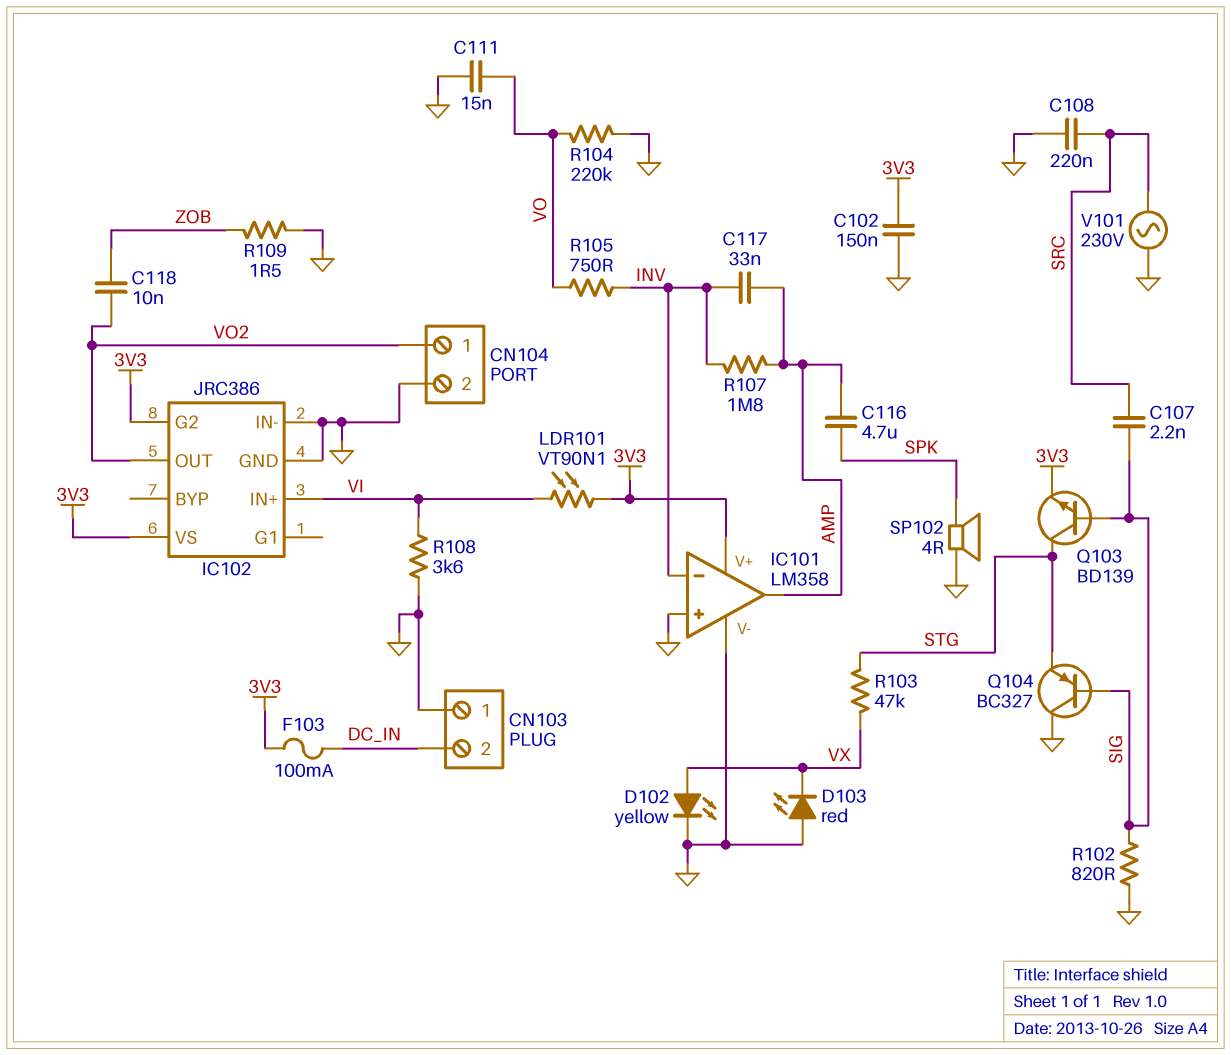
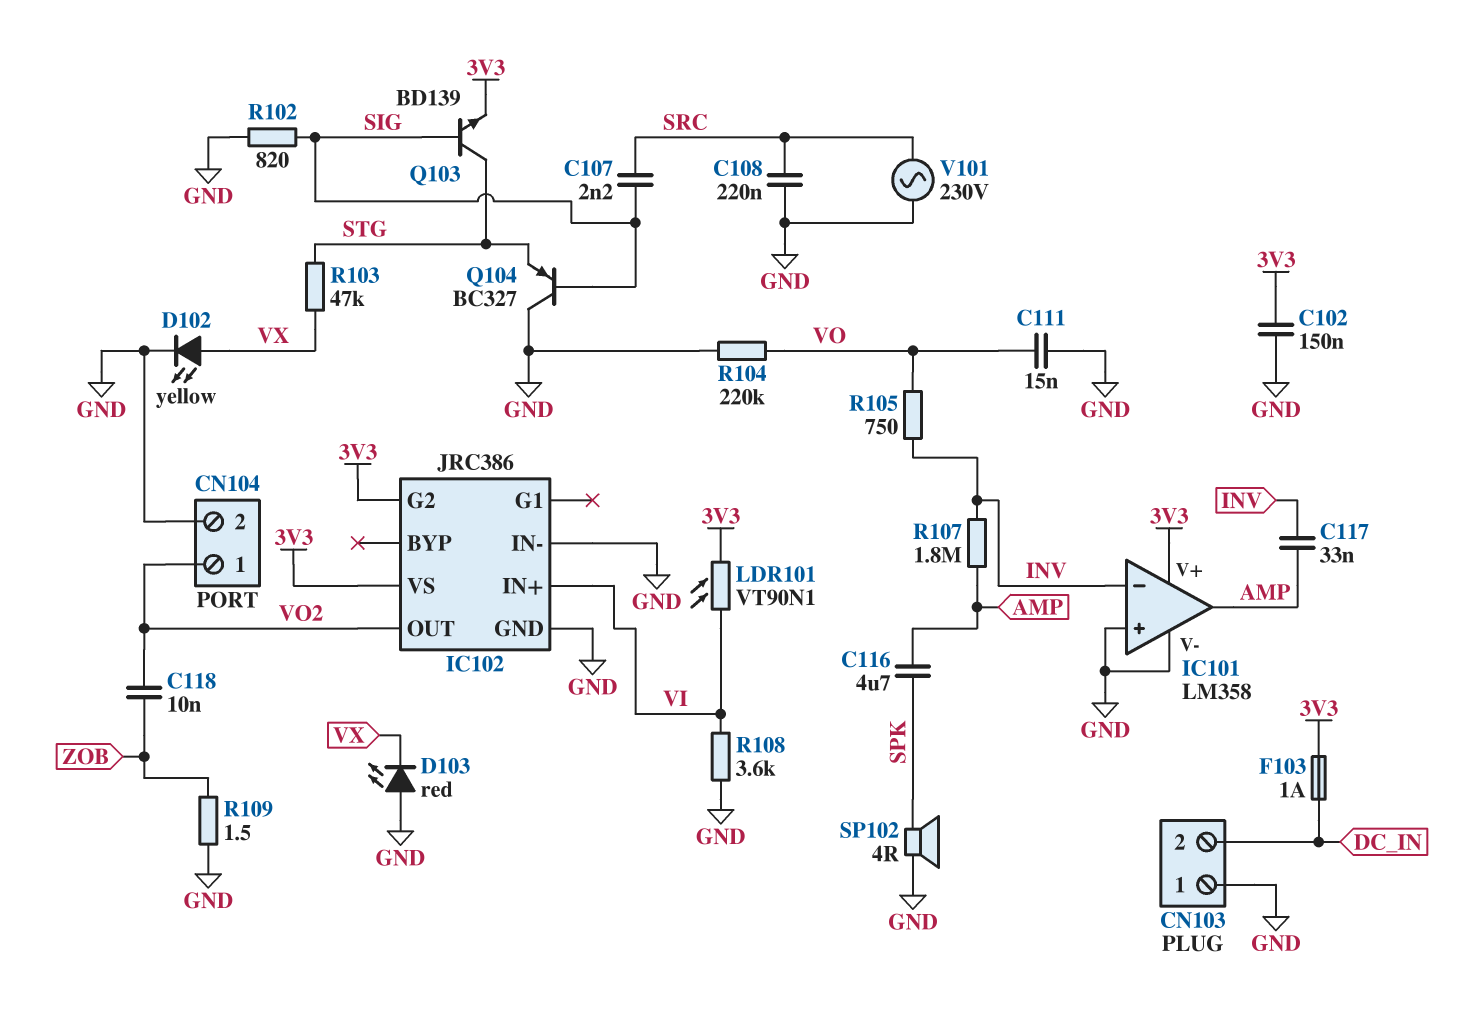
F103: 100mA (3V3, DC_IN) -> 1A (3V3, DC_IN)

